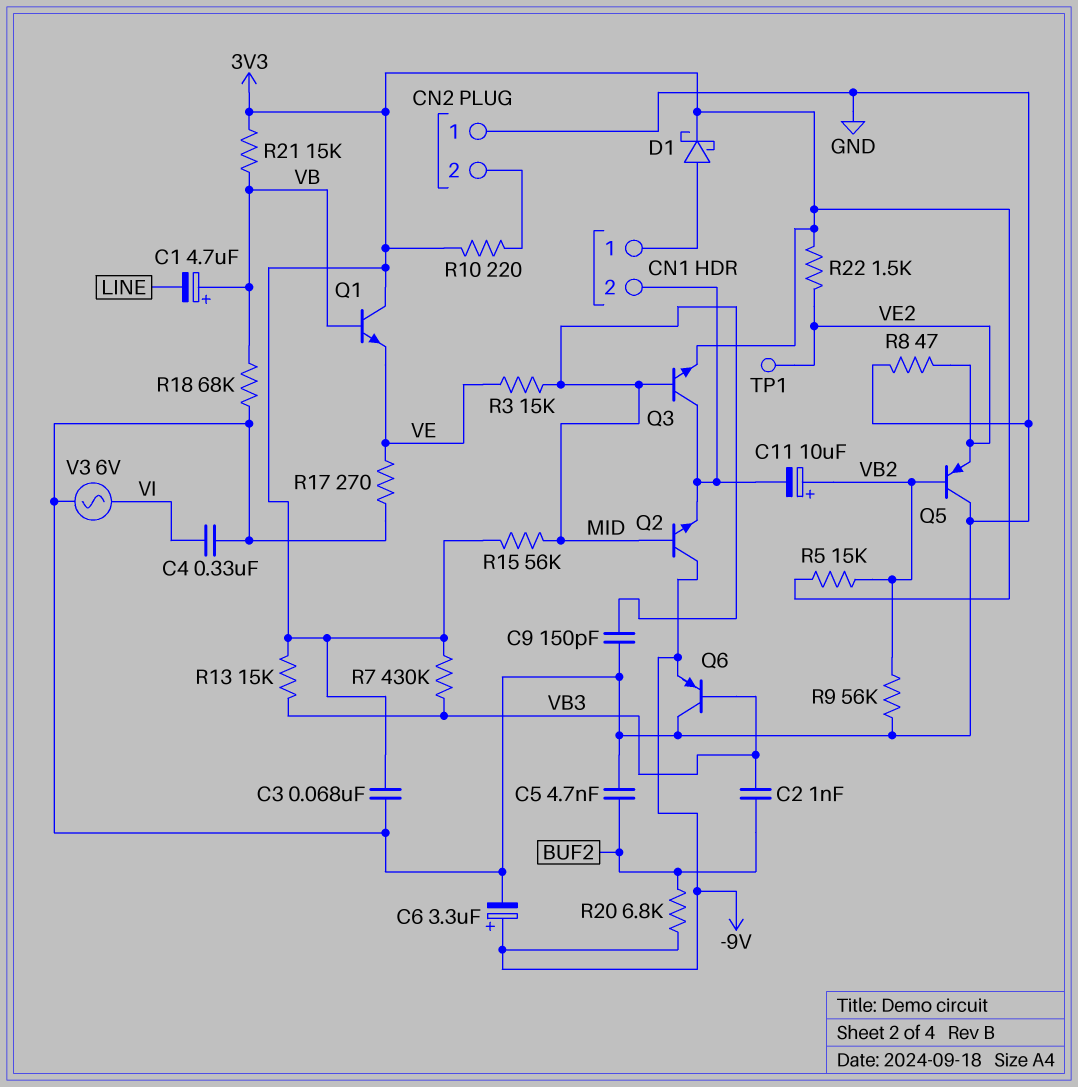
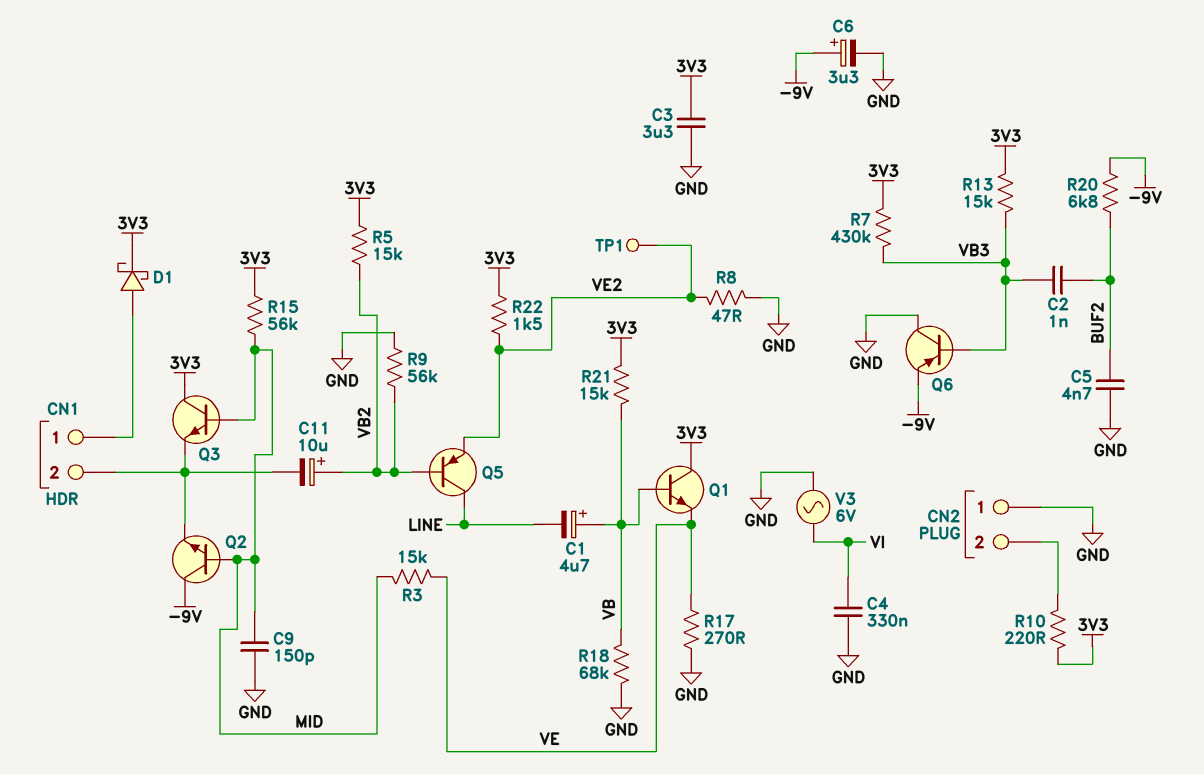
C3: 68nF (3V3, GND) -> 3.3uF (3V3, GND)
Q3: NPN (B MID, C CN1/2, E 3V3) -> NPN (B MID, C 3V3, E CN1/2)
Q5: PNP (B VB2, C GND, E VE2) -> PNP (B VB2, C LINE, E VE2)

